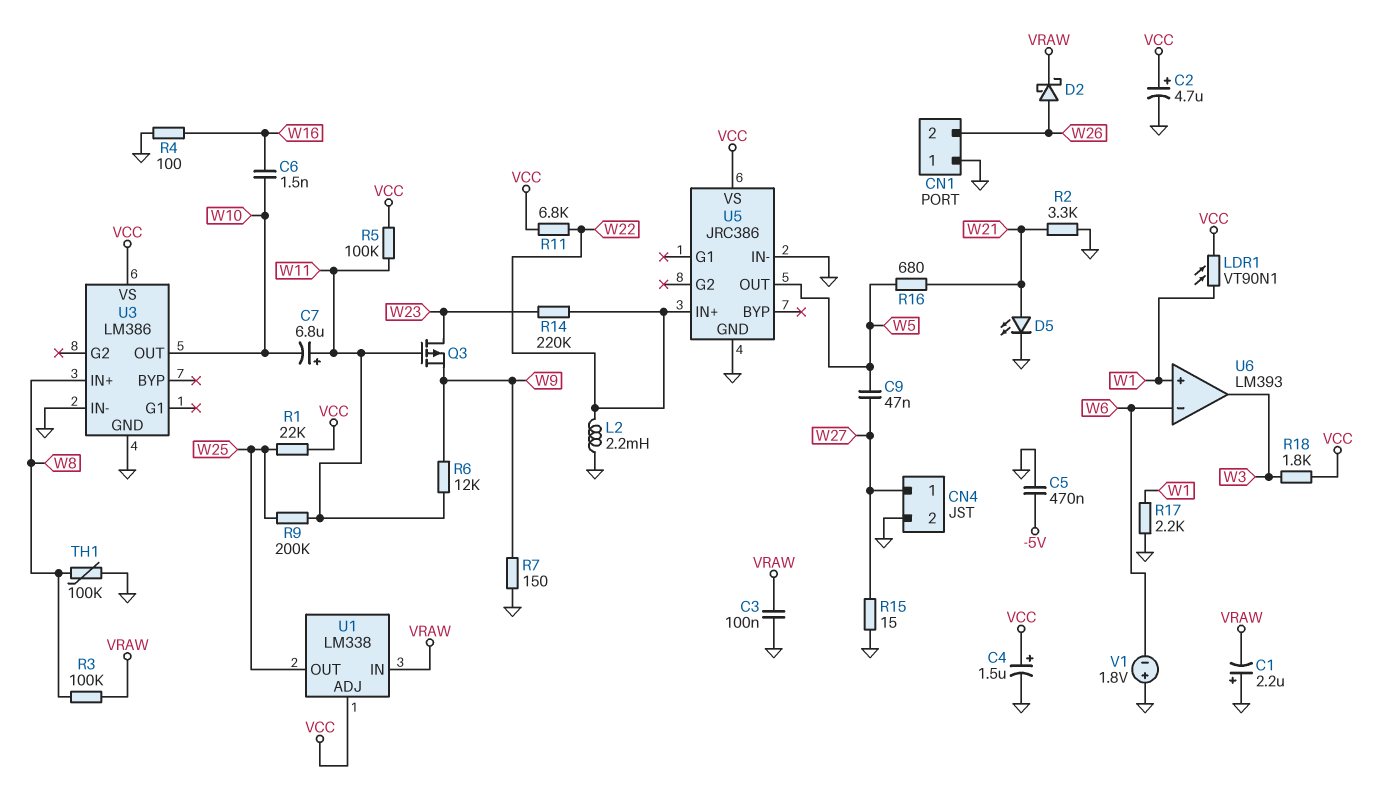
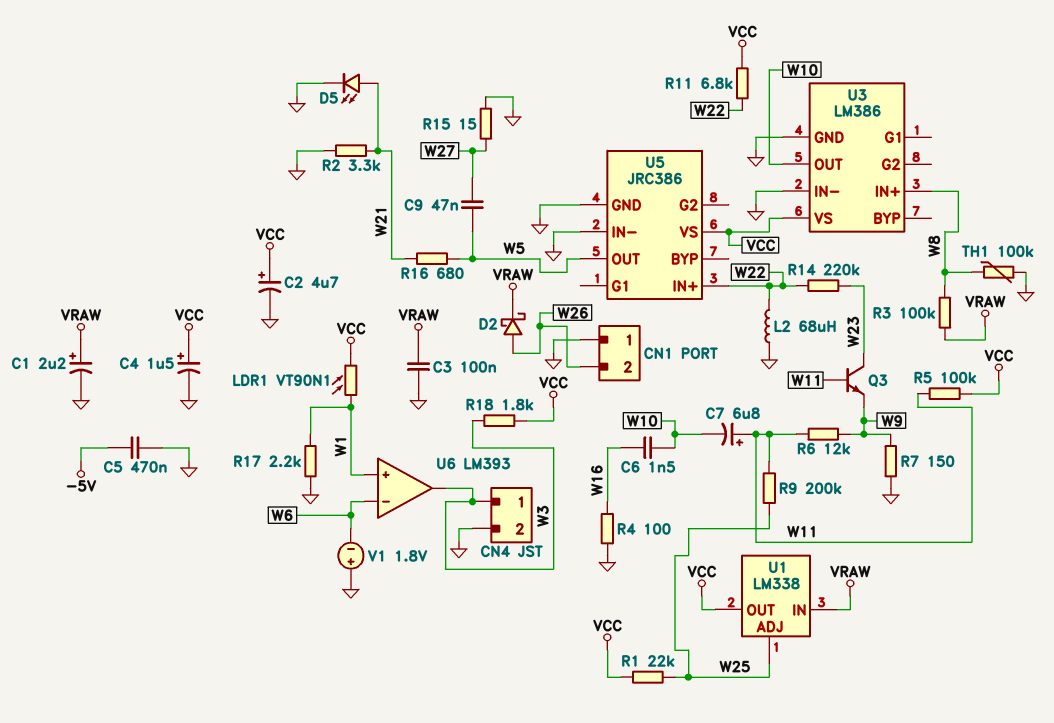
C1: 2.2uF (plus GND, minus VRAW) -> 2.2uF (plus VRAW, minus GND)
CN4 pin 1: W27 -> W3
L2: 2.2mH (GND, W22) -> 68uH (GND, W22)
Q3: PMOS (G W11, D W23, S W9) -> NPN (B W11, C W23, E W9)
U1 pin ADJ: VCC -> W25
U1 pin OUT: W25 -> VCC

